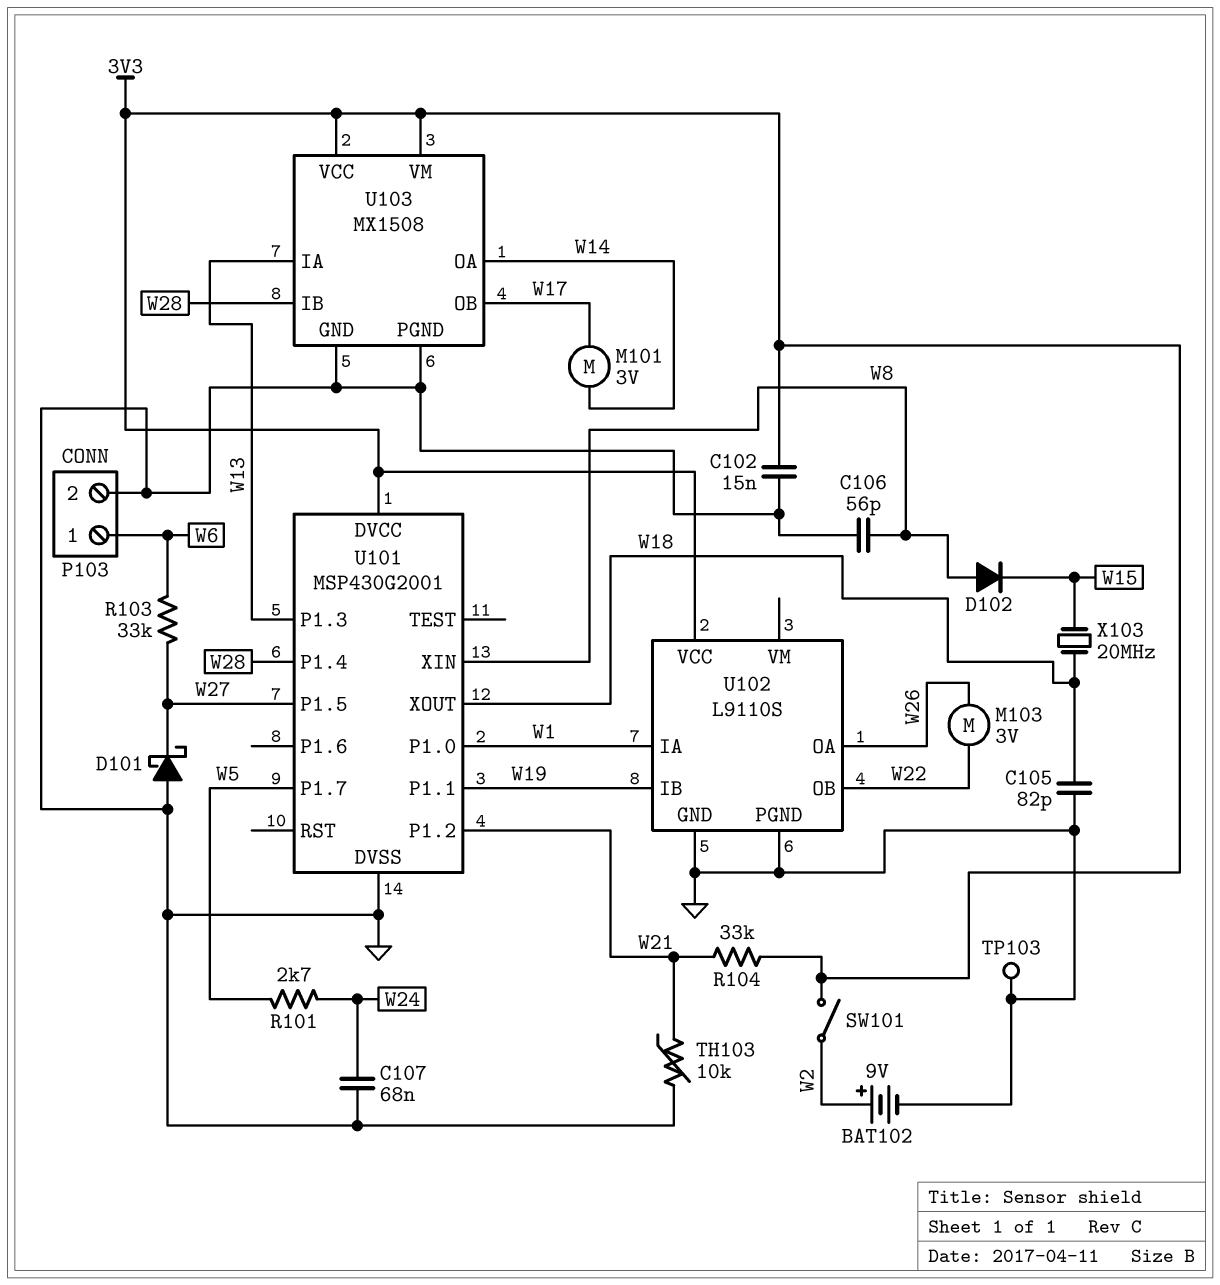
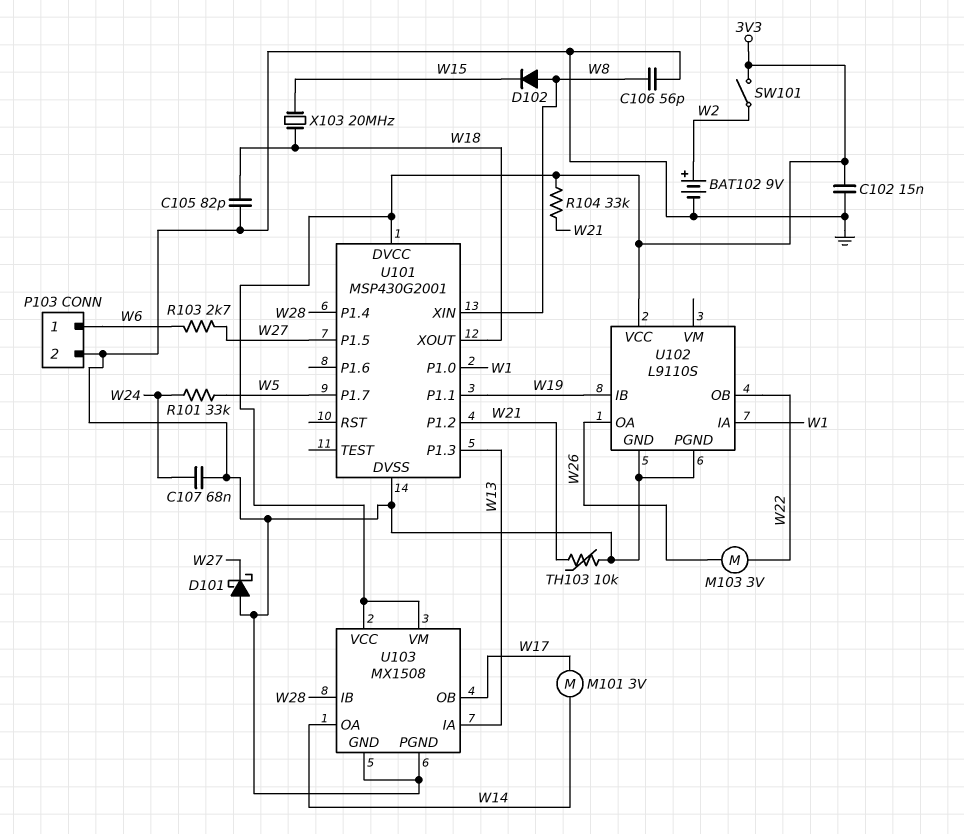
R101: 2.7k (W5, W24) -> 33k (W5, W24)
R103: 33k (W6, W27) -> 2.7k (W6, W27)
TP103: test point (GND) -> none

